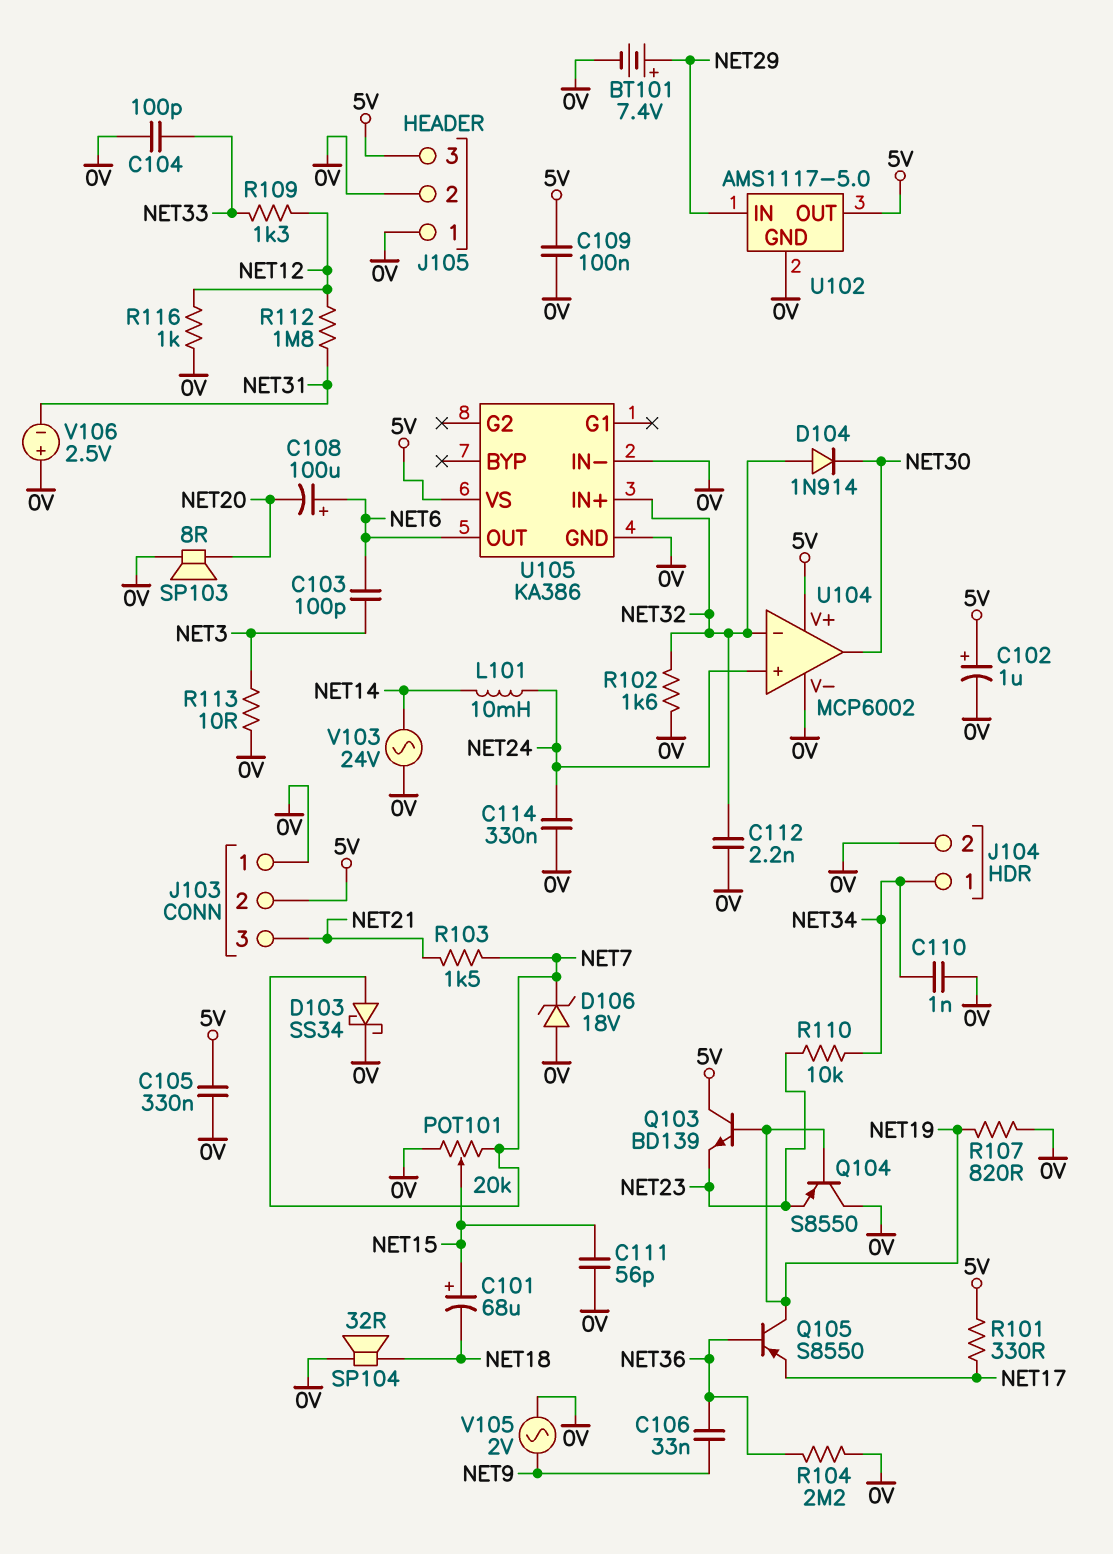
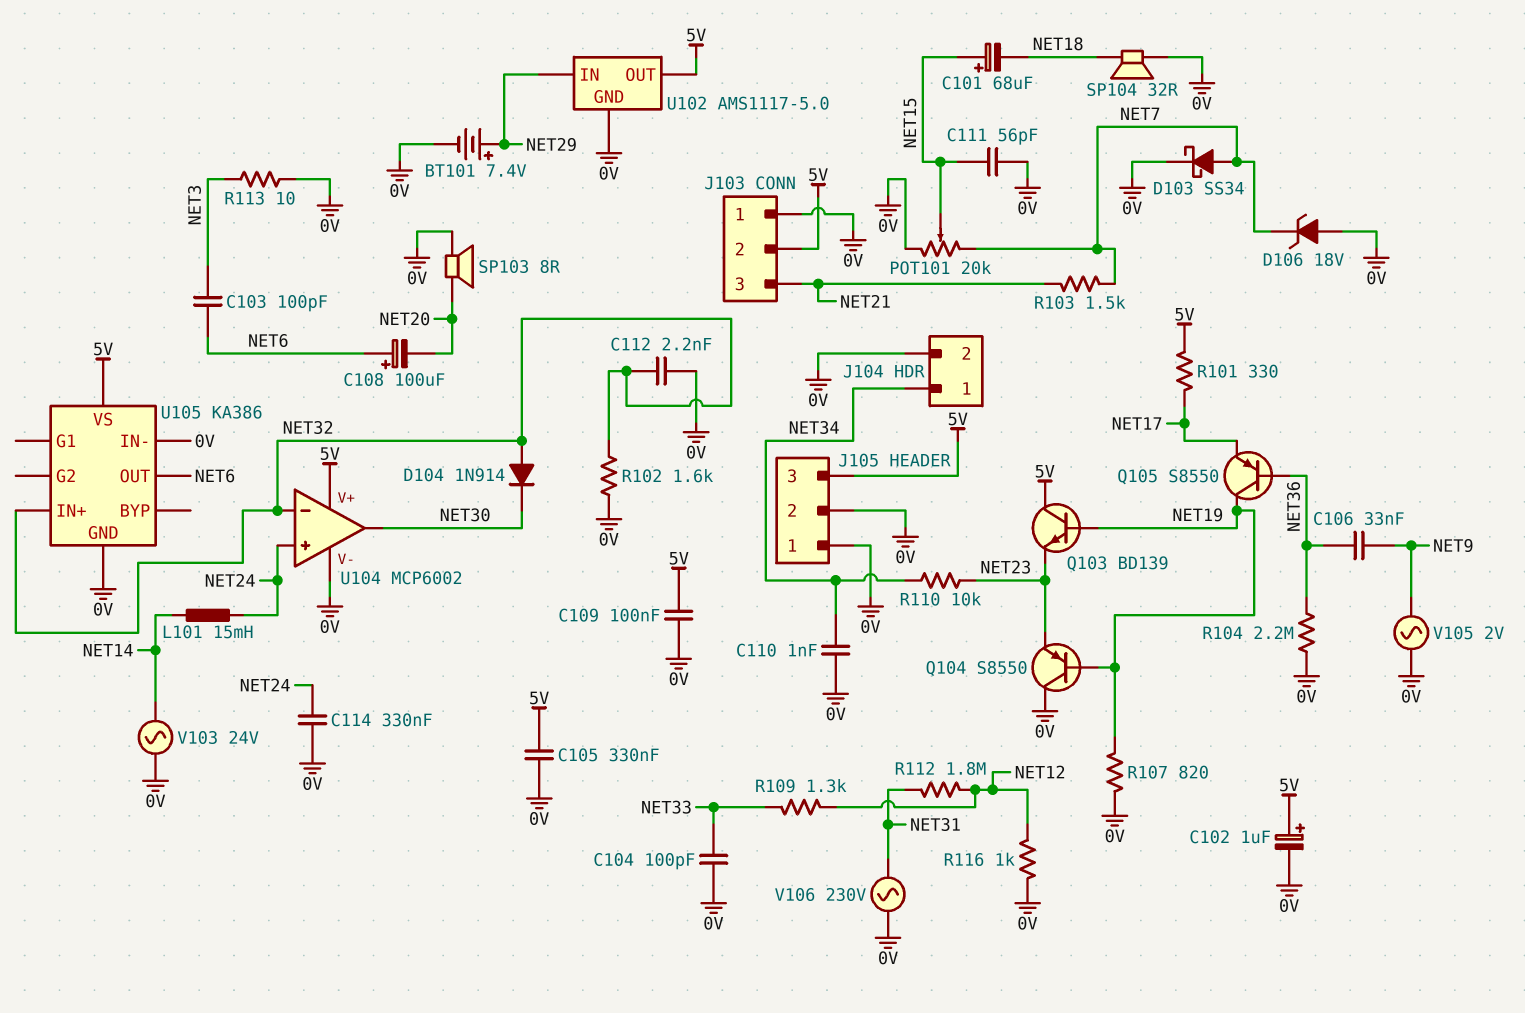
L101: 10mH (NET14, NET24) -> 15mH (NET14, NET24)
V106: 2.5V (plus 0V, minus NET31) -> AC 230V (0V, NET31)

